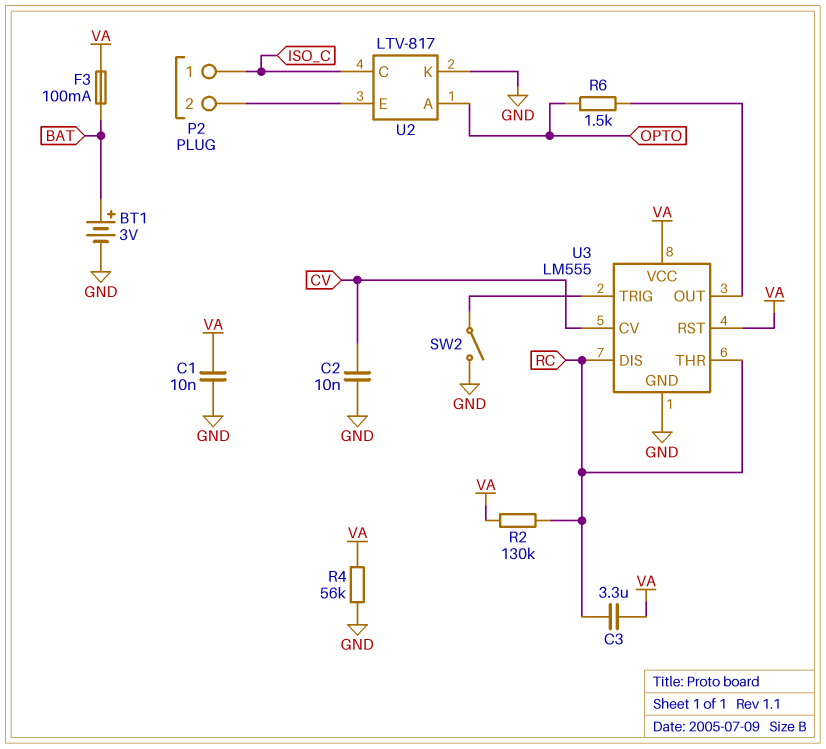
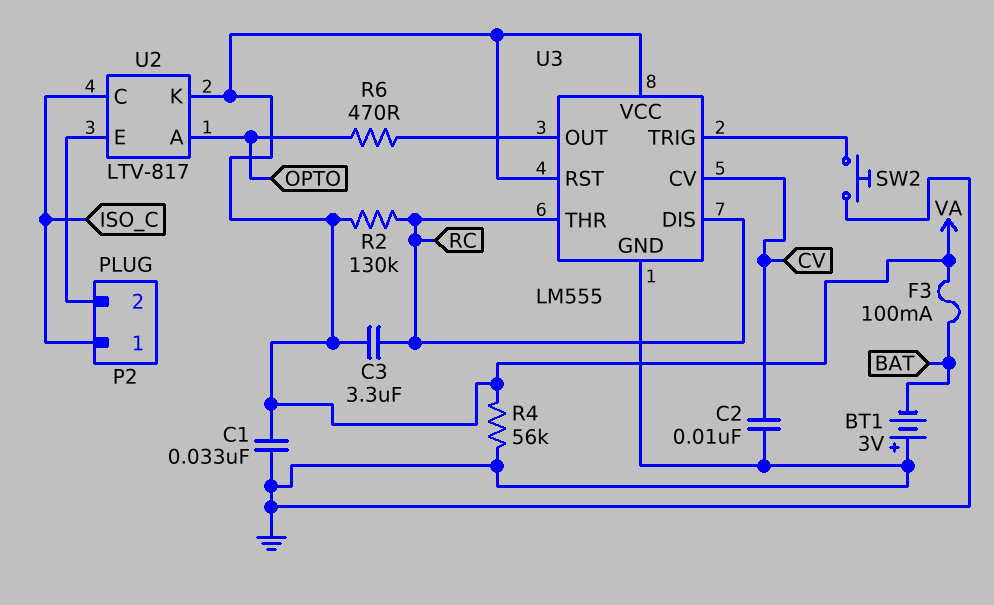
BT1: 3V (plus BAT, minus GND) -> 3V (plus GND, minus BAT)
C1: 10nF (GND, VA) -> 33nF (GND, VA)
R6: 1.5k (OPTO, U3/OUT) -> 470 (OPTO, U3/OUT)
SW2: switch (GND, U3/TRIG) -> button (GND, U3/TRIG)
U2 pin K: GND -> VA

